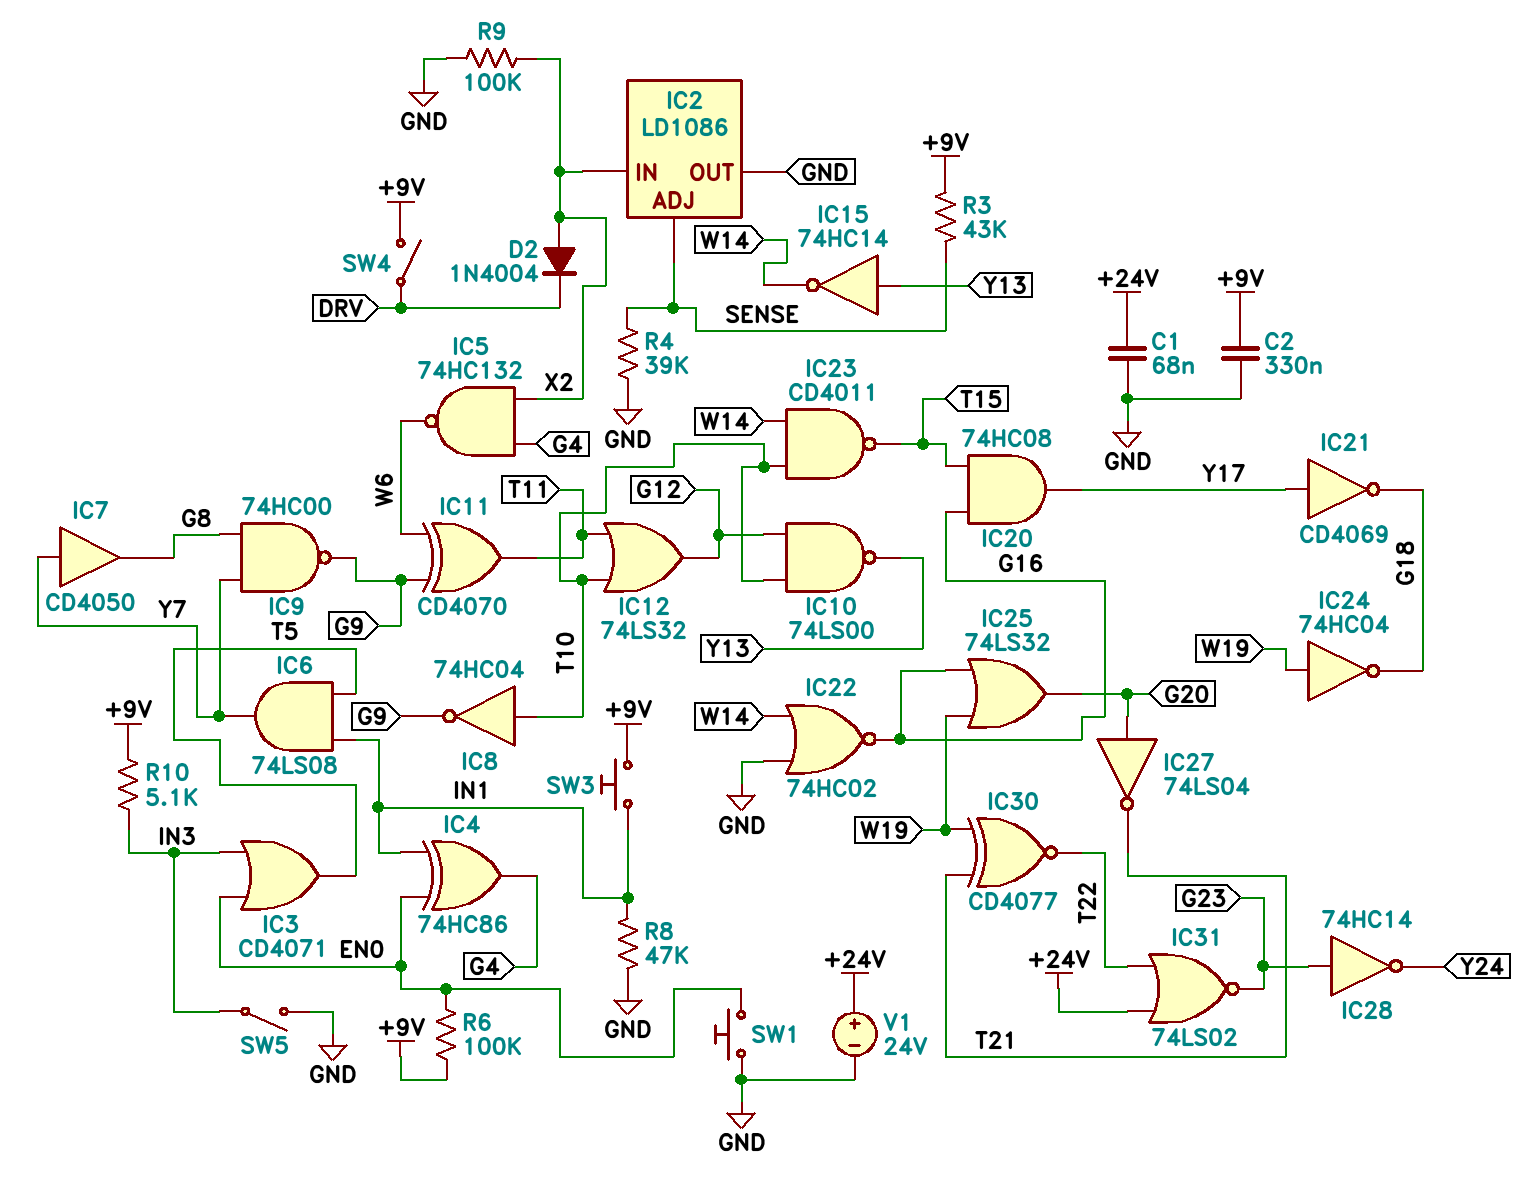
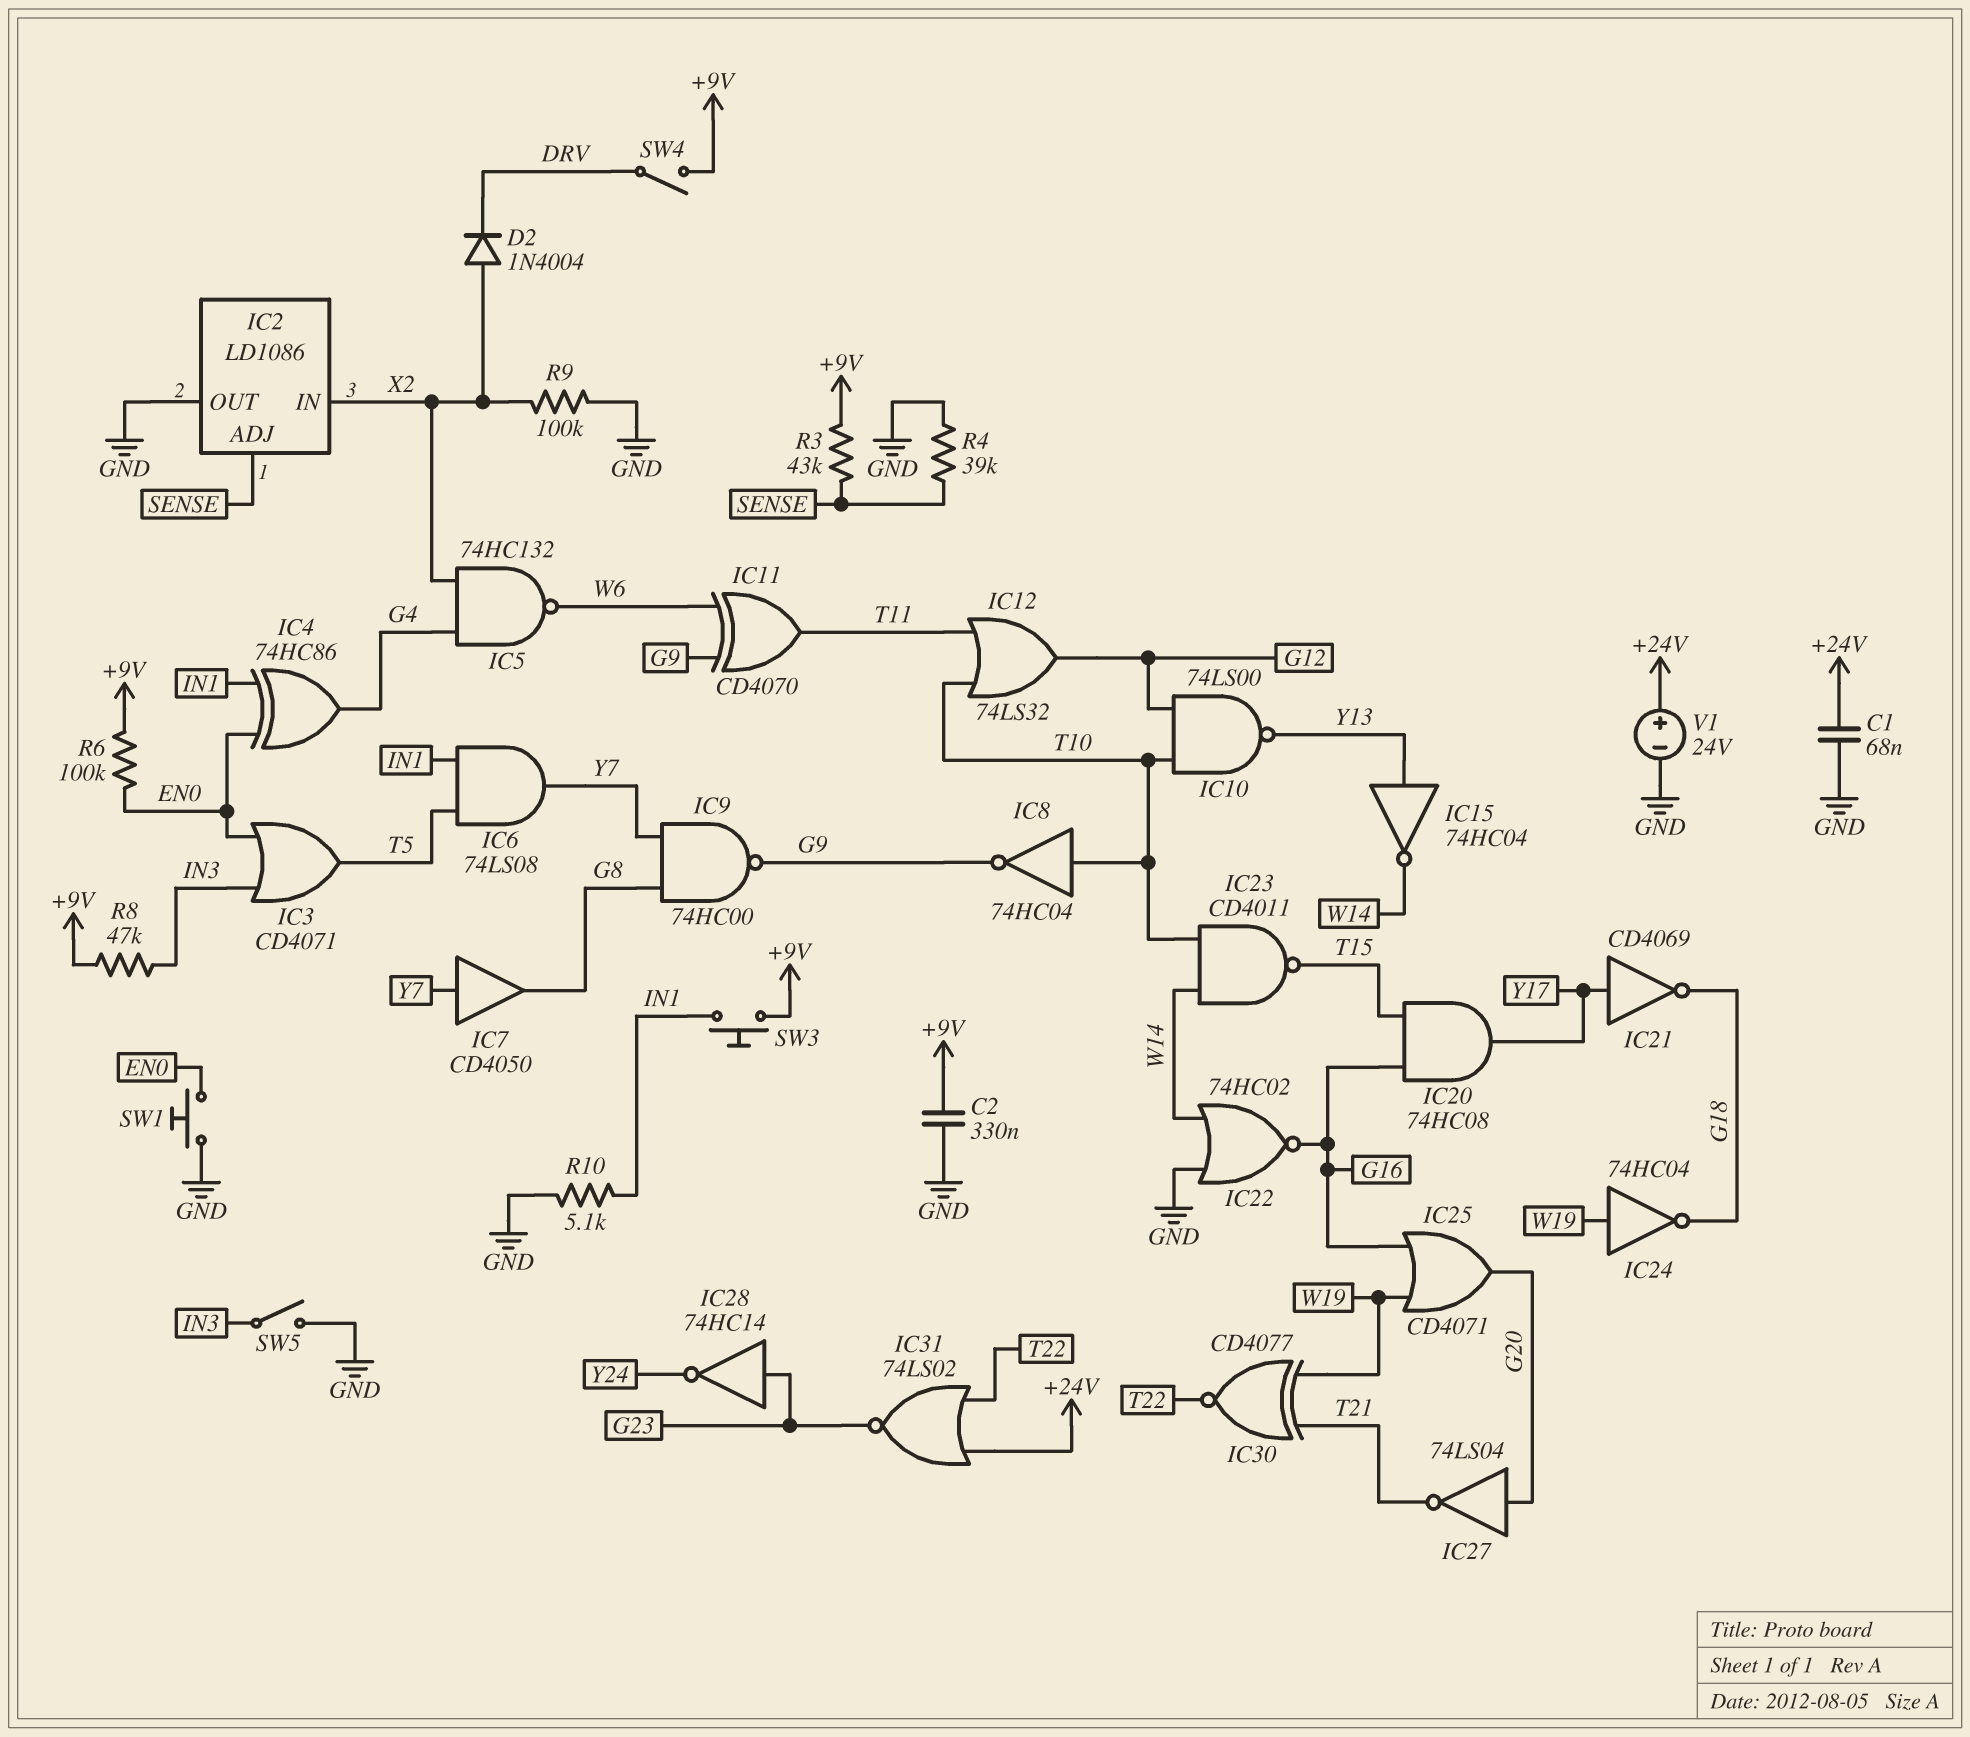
IC15: NOT 74HC14 (in Y13, out W14) -> NOT 74HC04 (in Y13, out W14)
IC25: OR 74LS32 (in G16, in W19, out G20) -> OR CD4071 (in G16, in W19, out G20)
R8: 47k (GND, IN1) -> 47k (+9V, IN3)
R10: 5.1k (+9V, IN3) -> 5.1k (GND, IN1)

